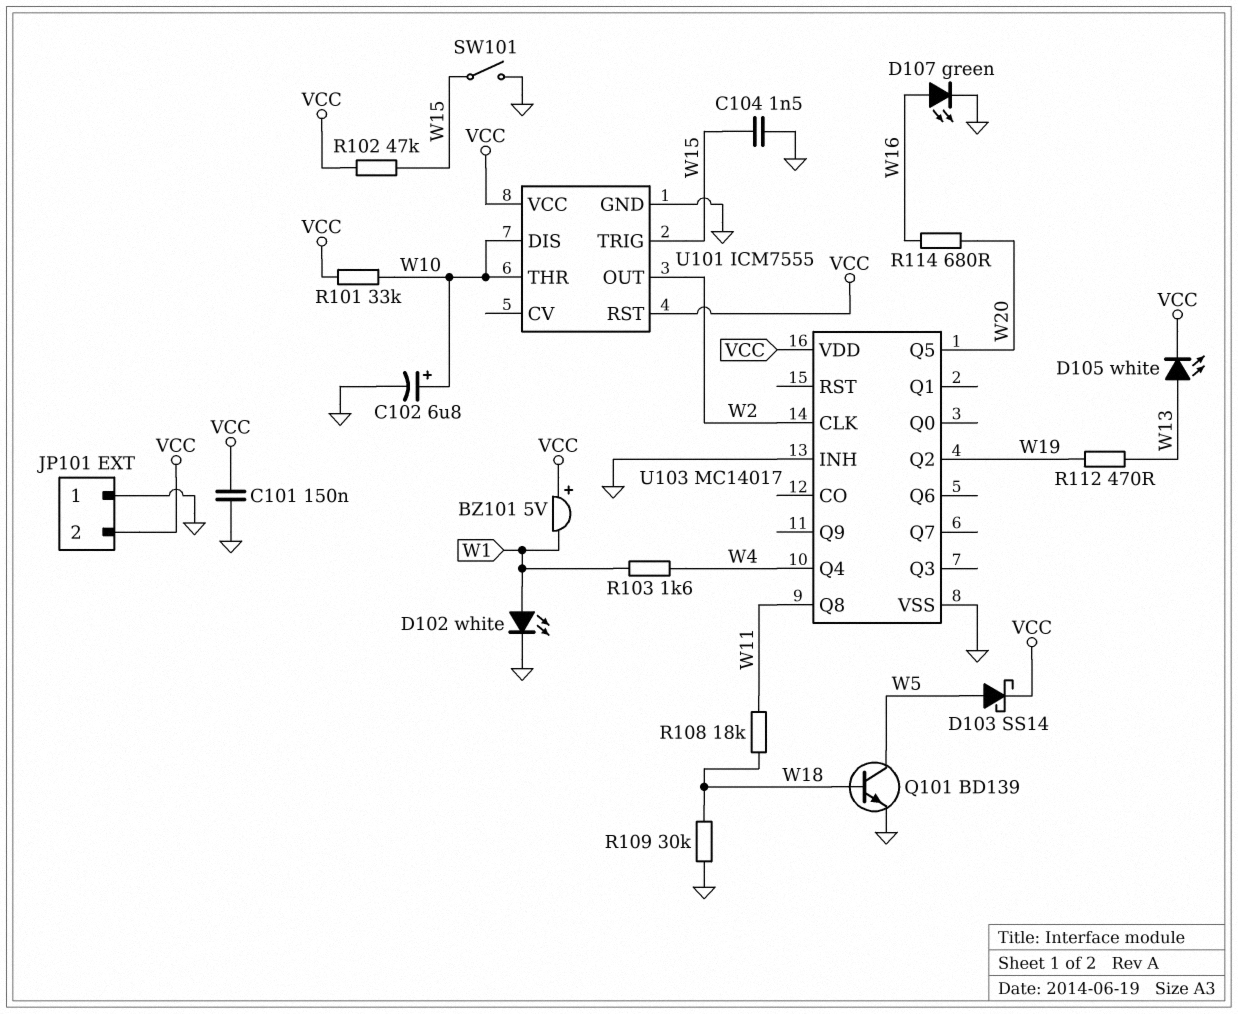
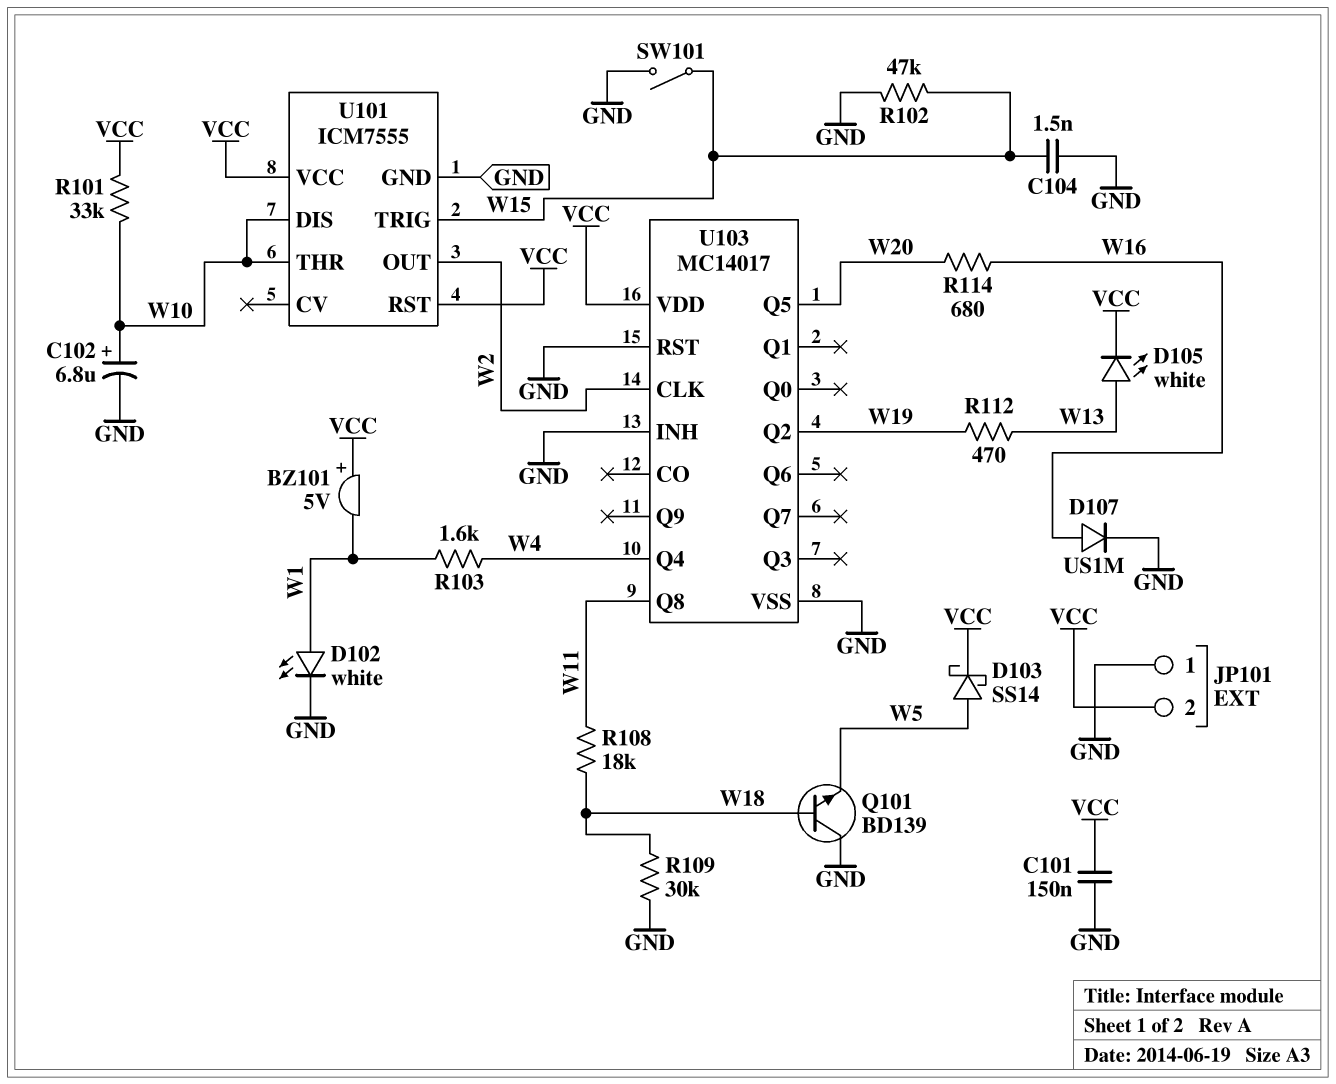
D107: LED green (A W16, K GND) -> diode US1M (A W16, K GND)
Q101: NPN BD139 (B W18, C W5, E GND) -> NPN BD139 (B W18, C GND, E W5)
R102: 47k (VCC, W15) -> 47k (GND, W15)
U103 pin RST: none -> GND

